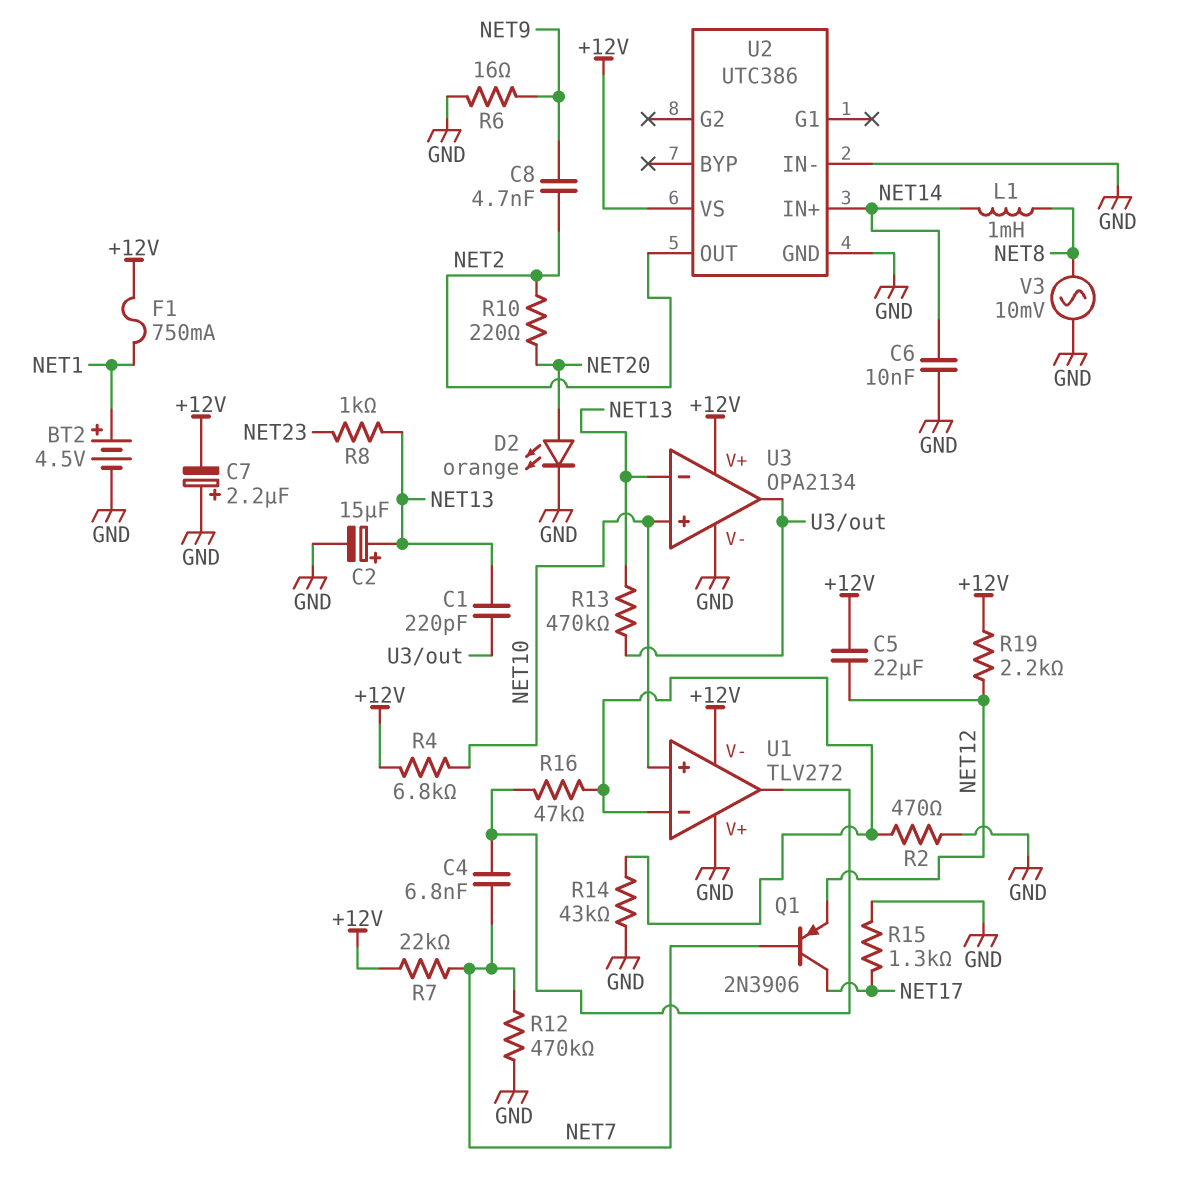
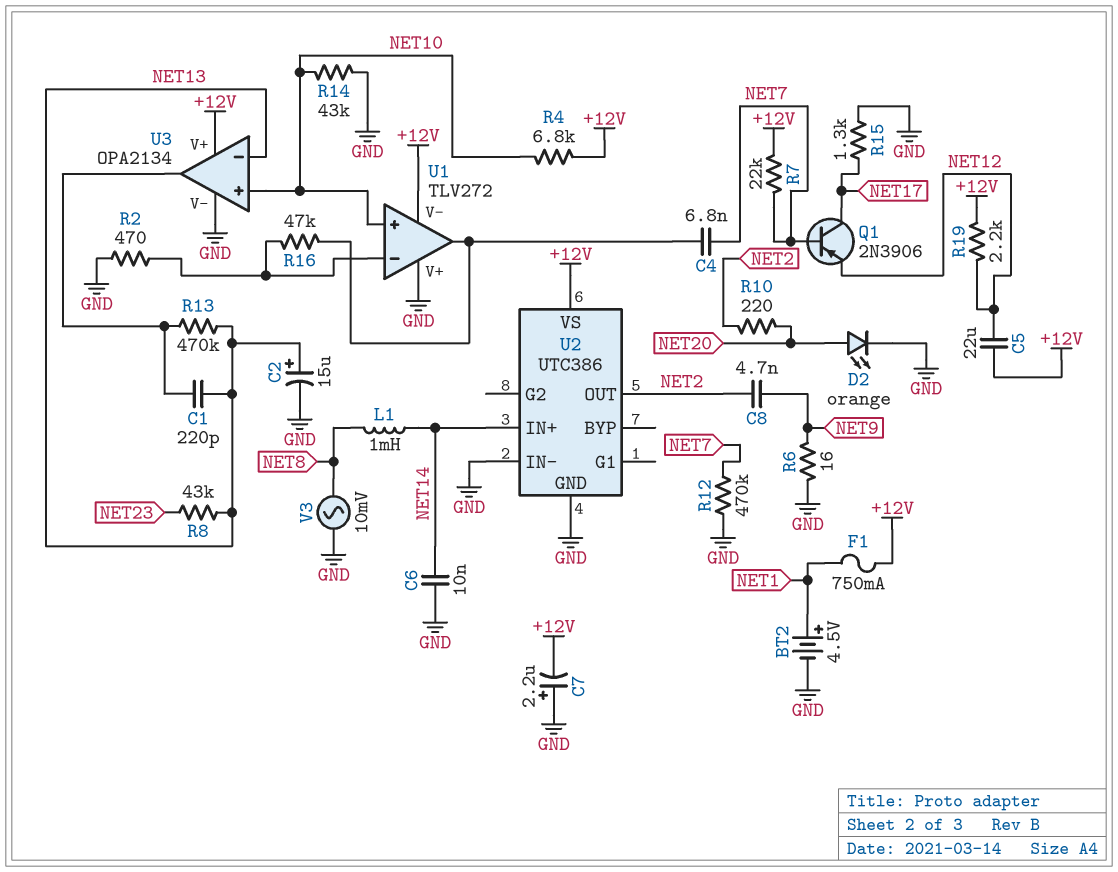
R8: 1k (NET13, NET23) -> 43k (NET13, NET23)
R14: 43k (GND, U1/in-) -> 43k (GND, NET10)

